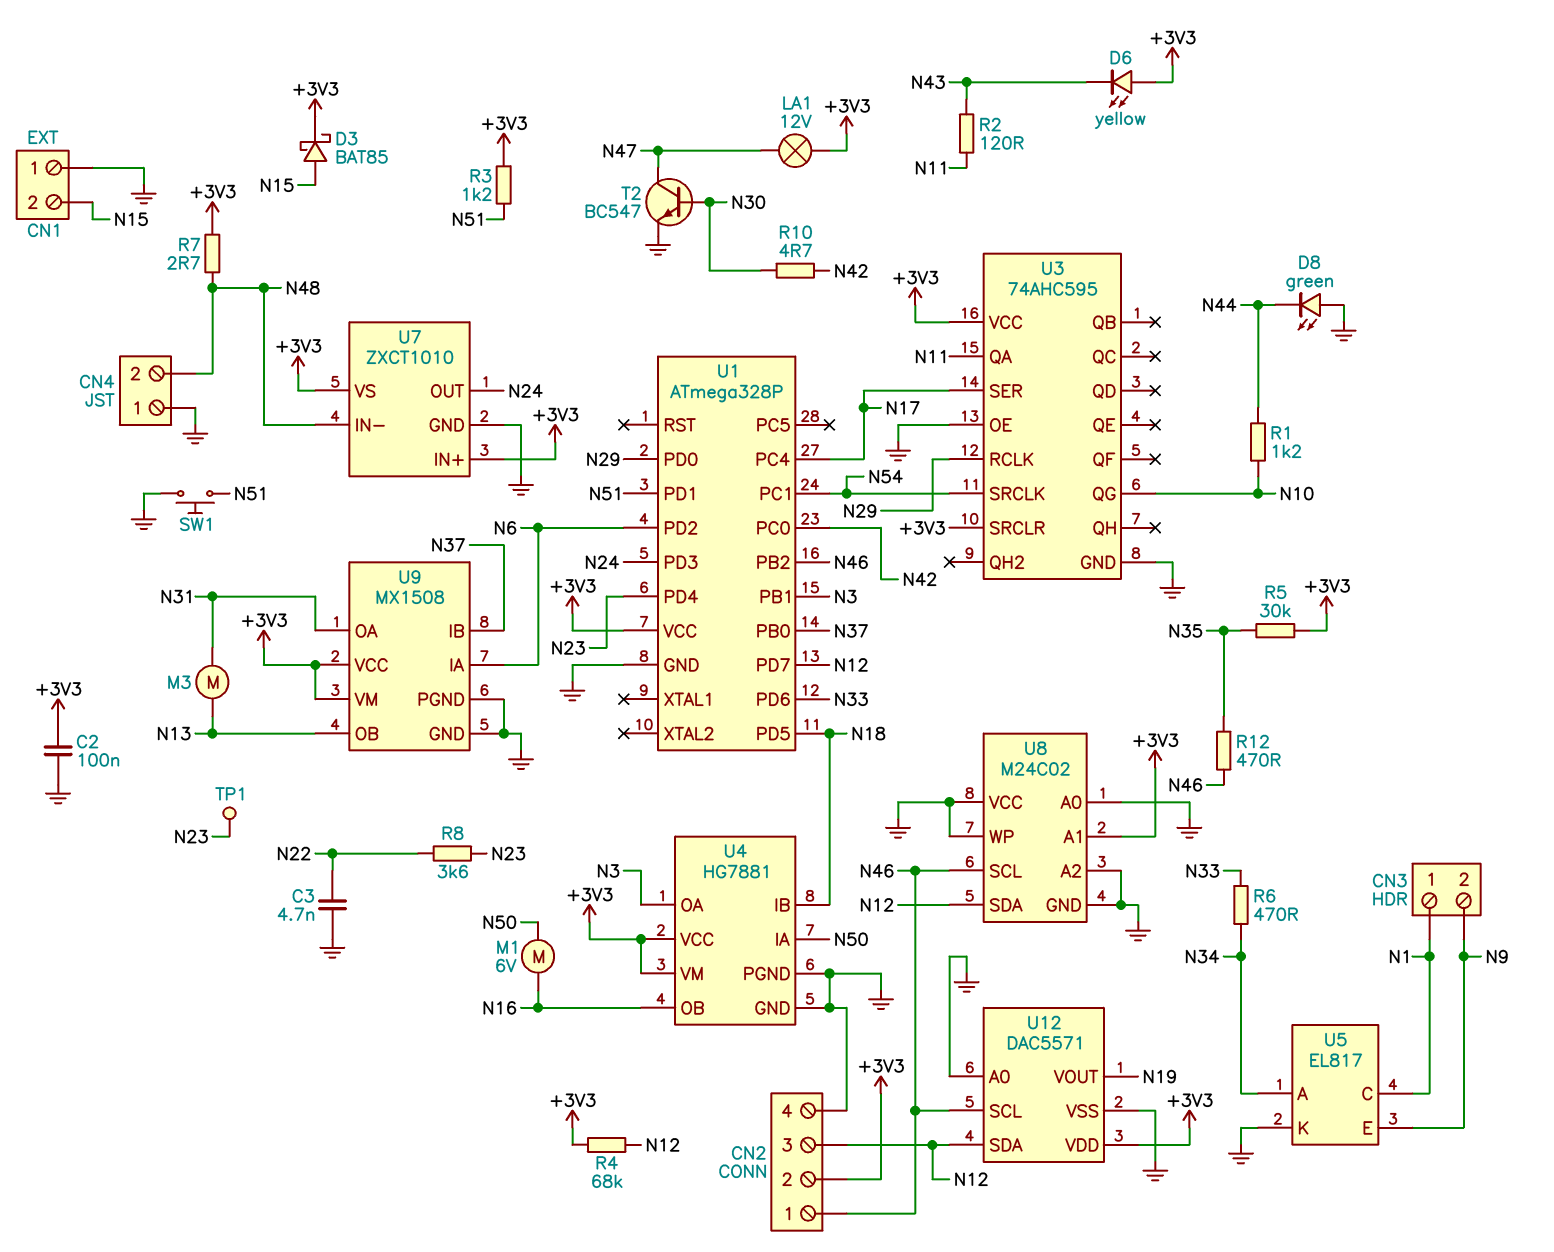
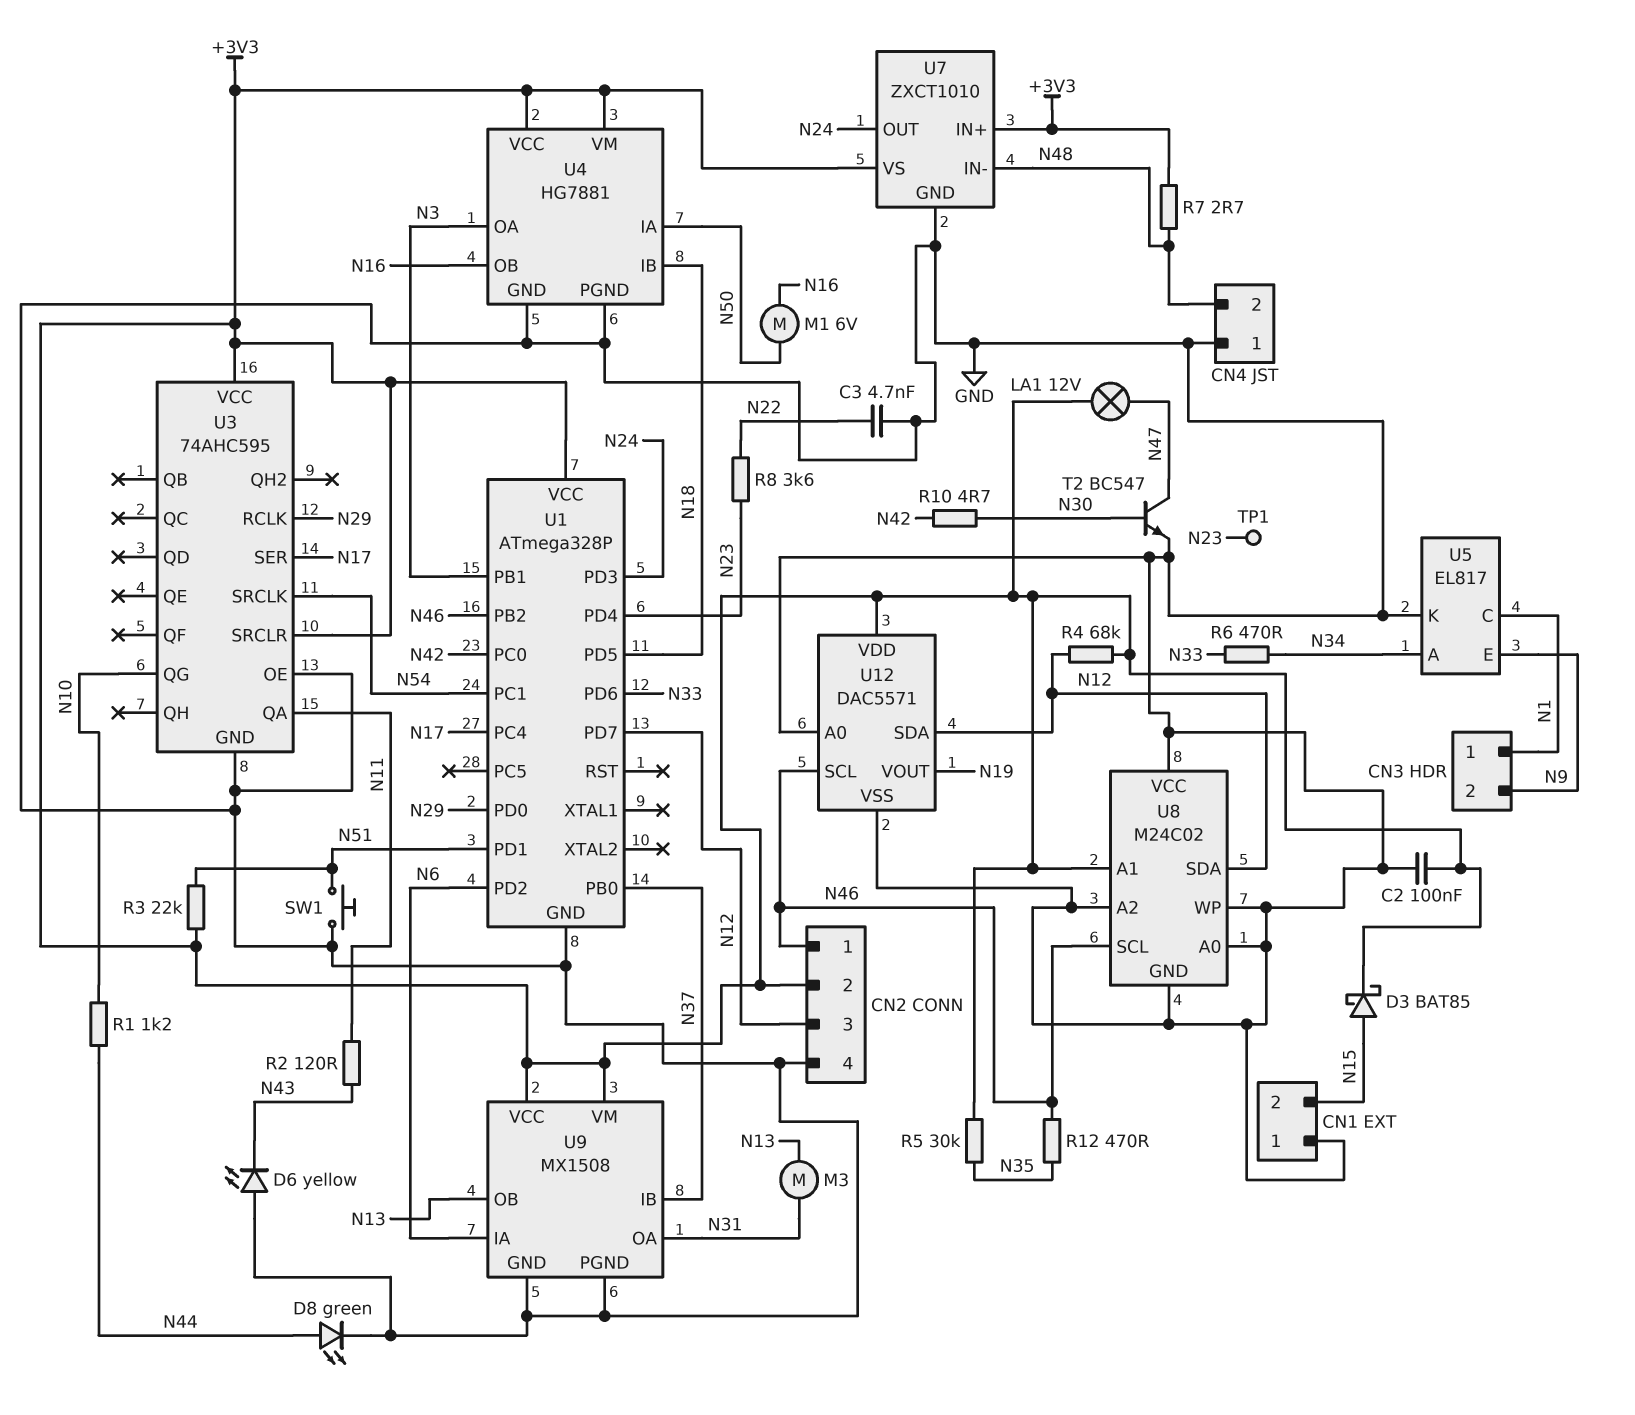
D6: LED yellow (A +3V3, K N43) -> LED yellow (A GND, K N43)
D8: LED green (A GND, K N44) -> LED green (A N44, K GND)
R3: 1.2k (+3V3, N51) -> 22k (+3V3, N51)

